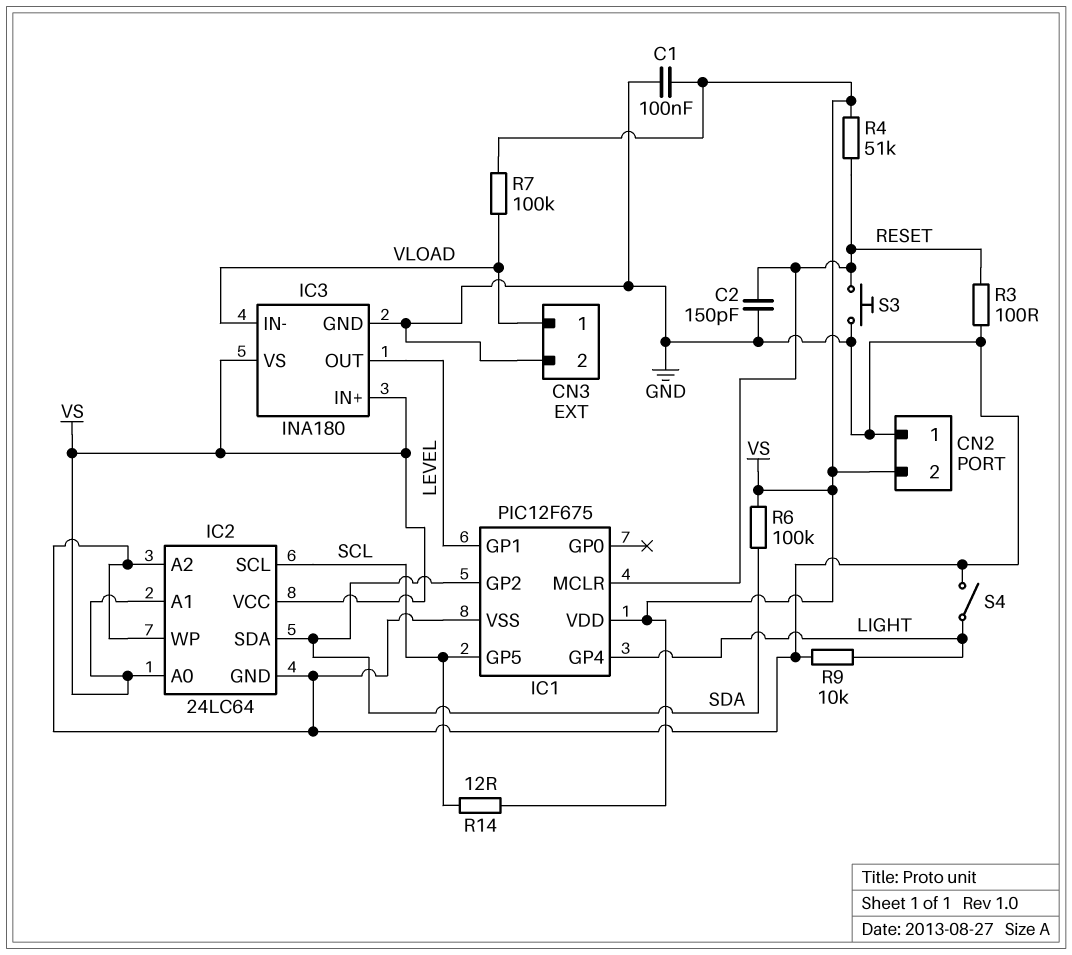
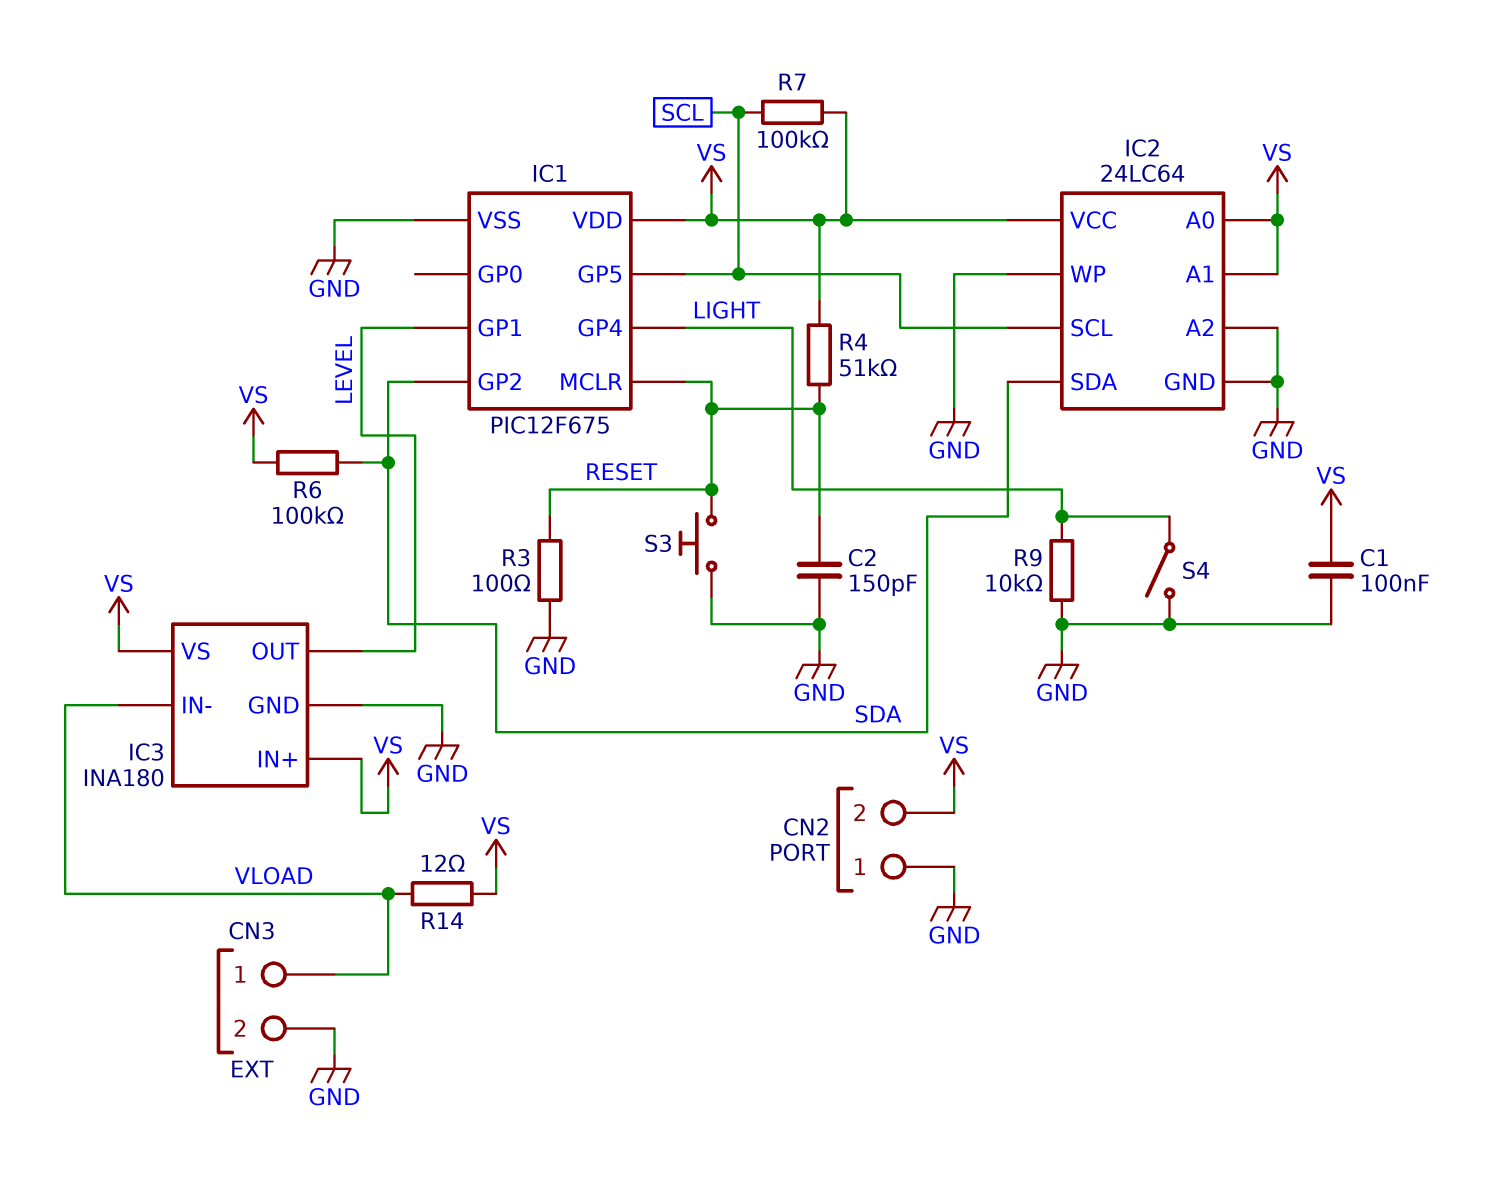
R7: 100k (VLOAD, VS) -> 100k (SCL, VS)
R14: 12 (SCL, VS) -> 12 (VLOAD, VS)

